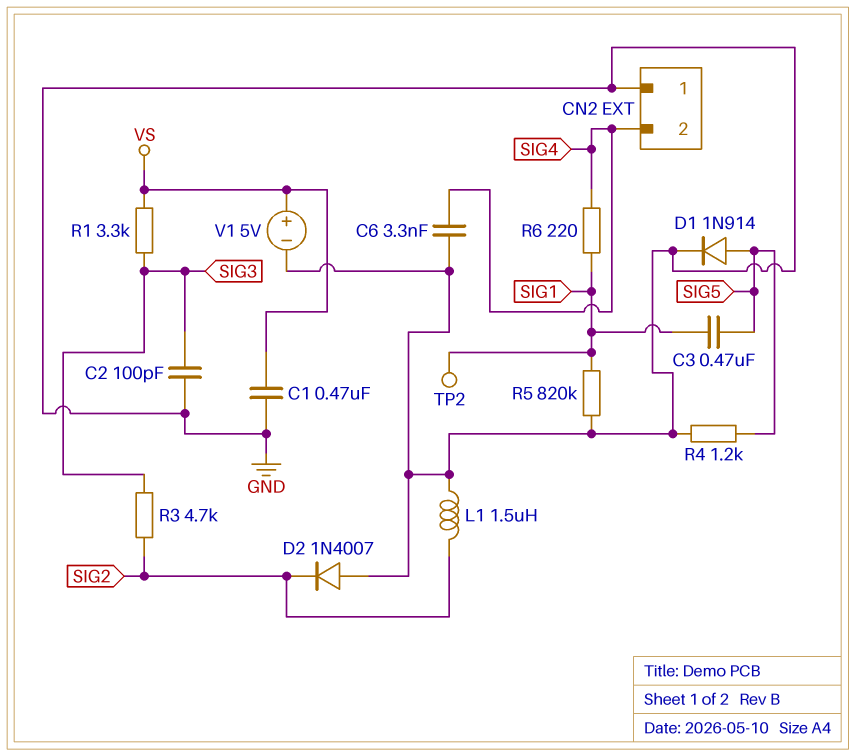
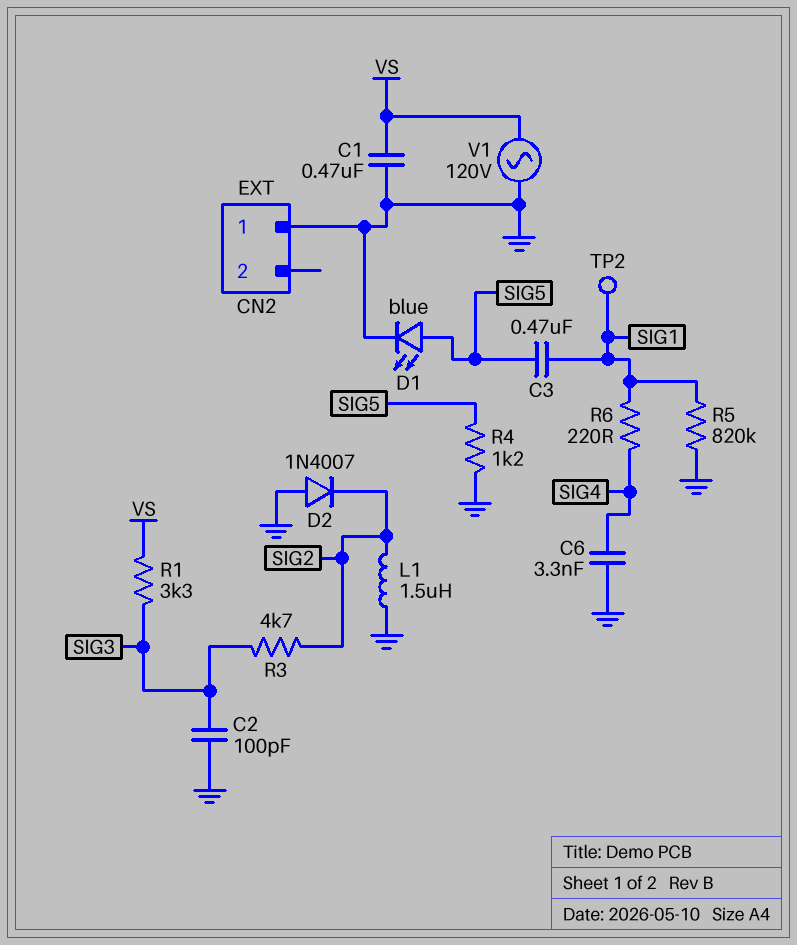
CN2 pin 2: SIG4 -> none
D1: diode 1N914 (A SIG5, K GND) -> LED blue (A SIG5, K GND)
V1: 5V (plus VS, minus GND) -> AC 120V (GND, VS)

